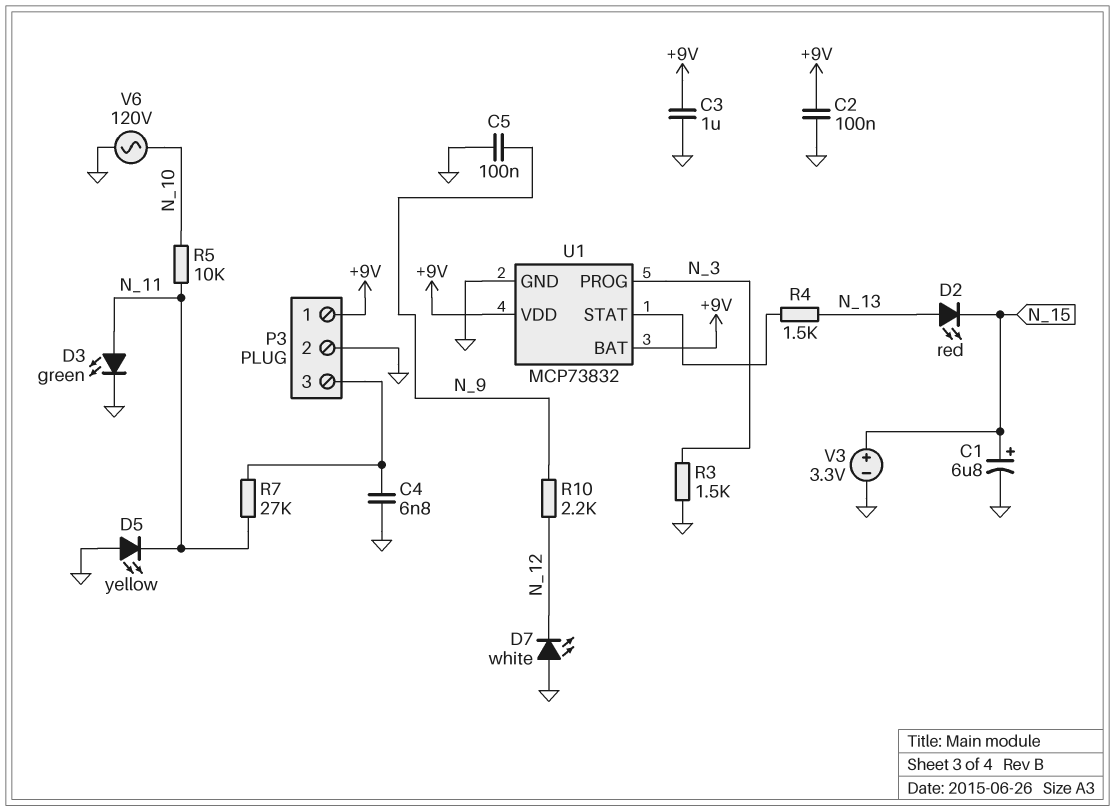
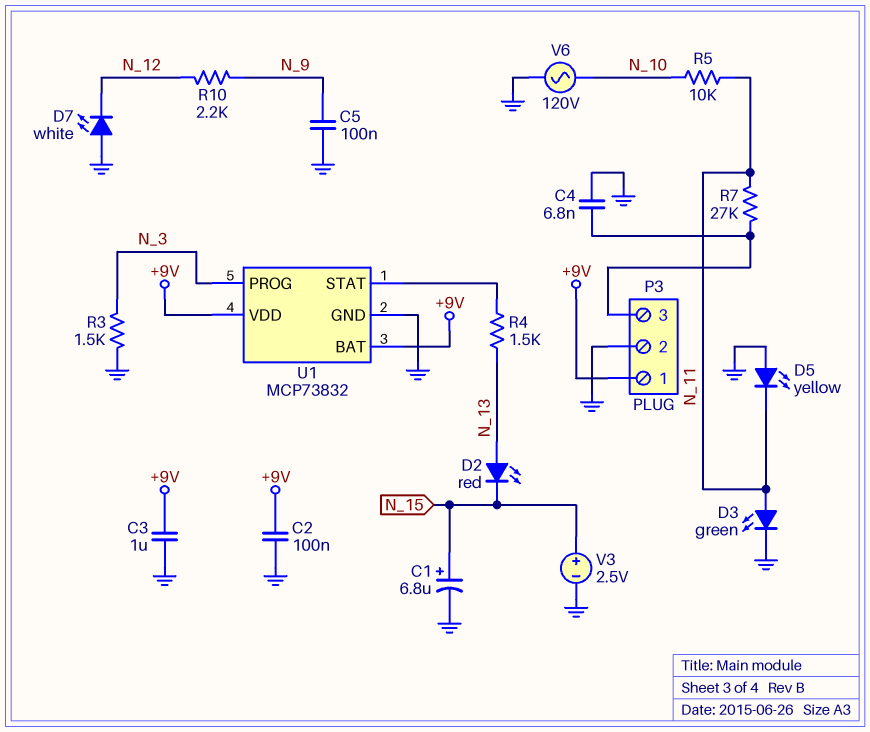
V3: 3.3V (plus N_15, minus GND) -> 2.5V (plus N_15, minus GND)

